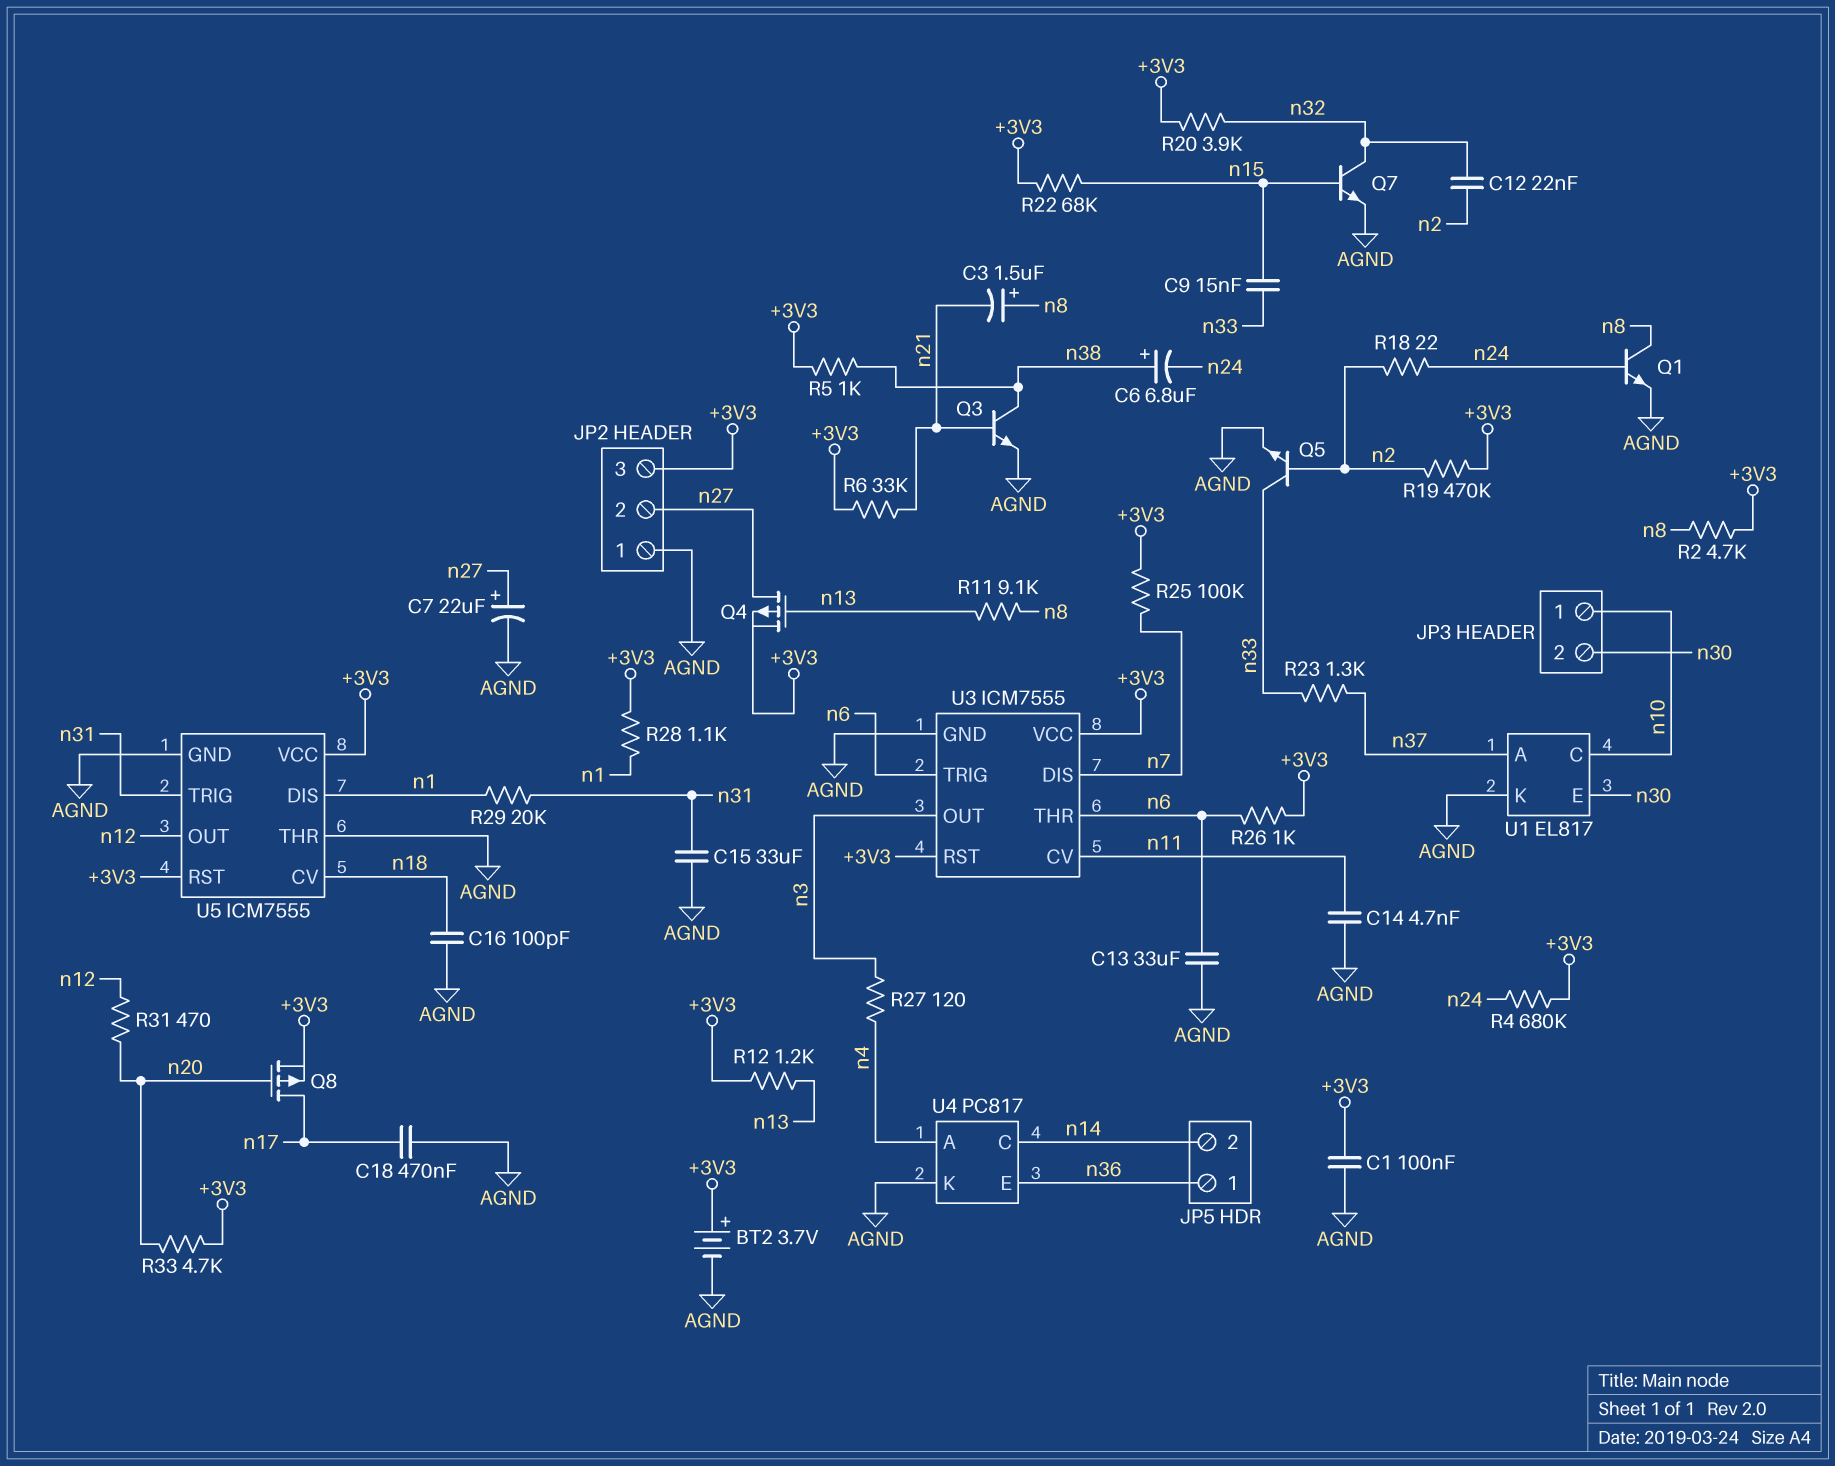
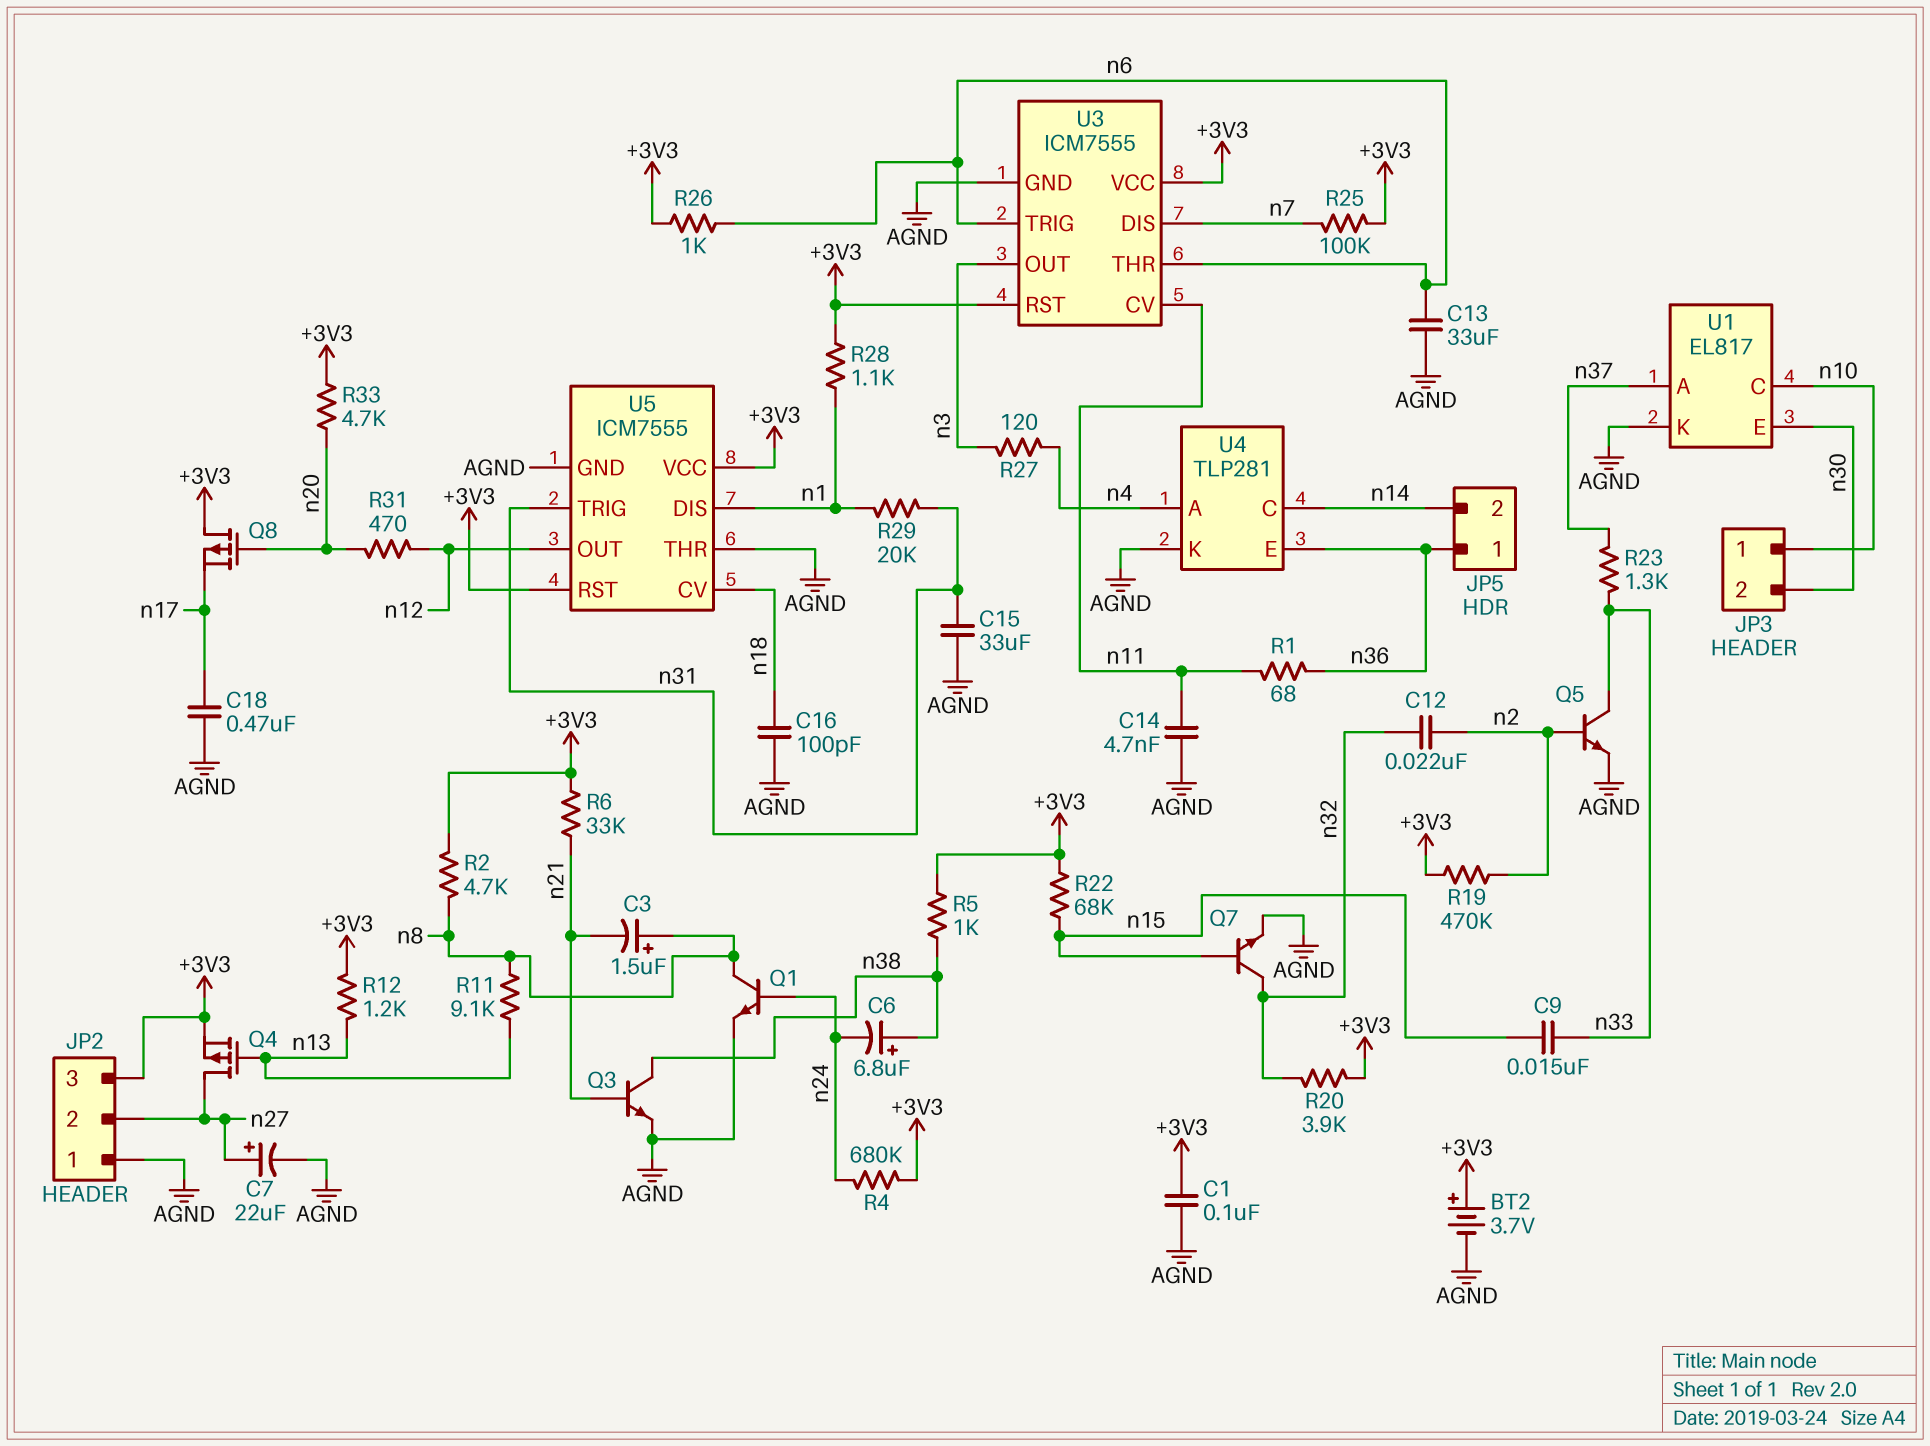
Q8: PMOS (G n20, D n17, S +3V3) -> PMOS (G n20, D +3V3, S n17)
R1: none -> 68 (n11, n36)
R18: 22 (n2, n24) -> none
U4: PC817 -> TLP281

